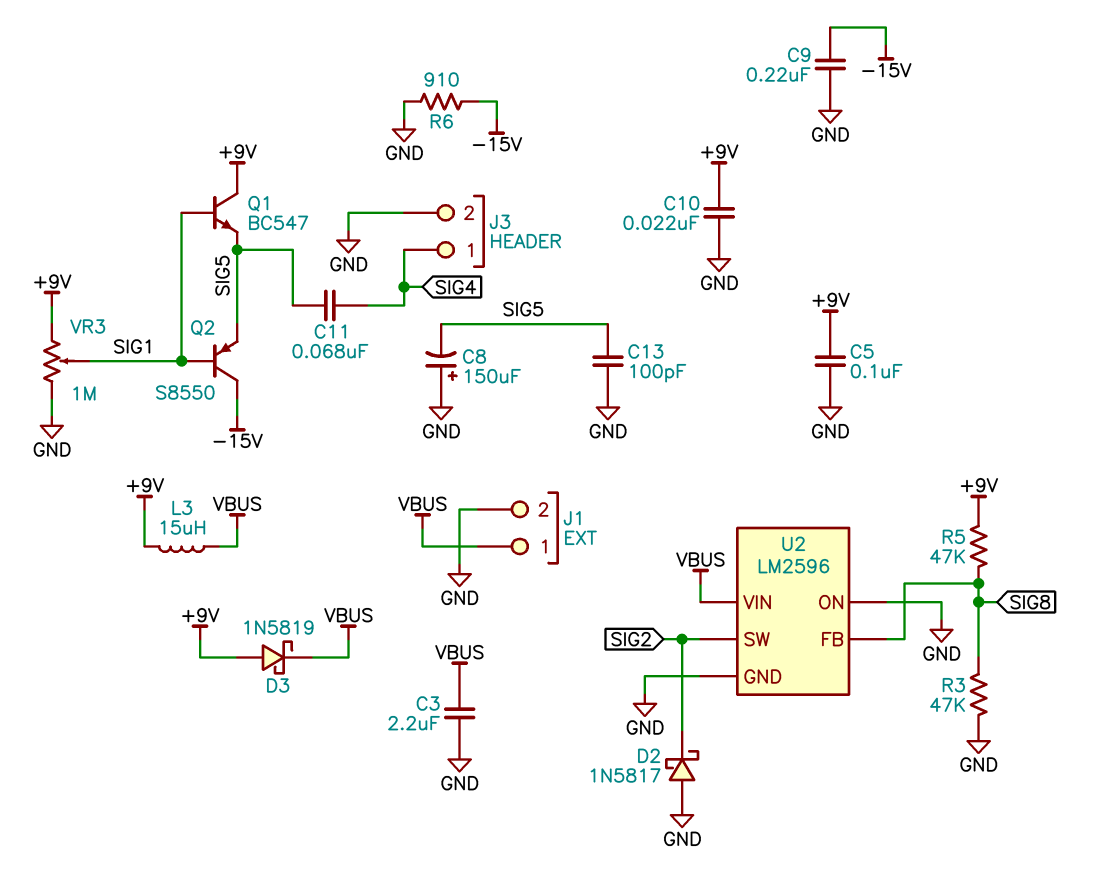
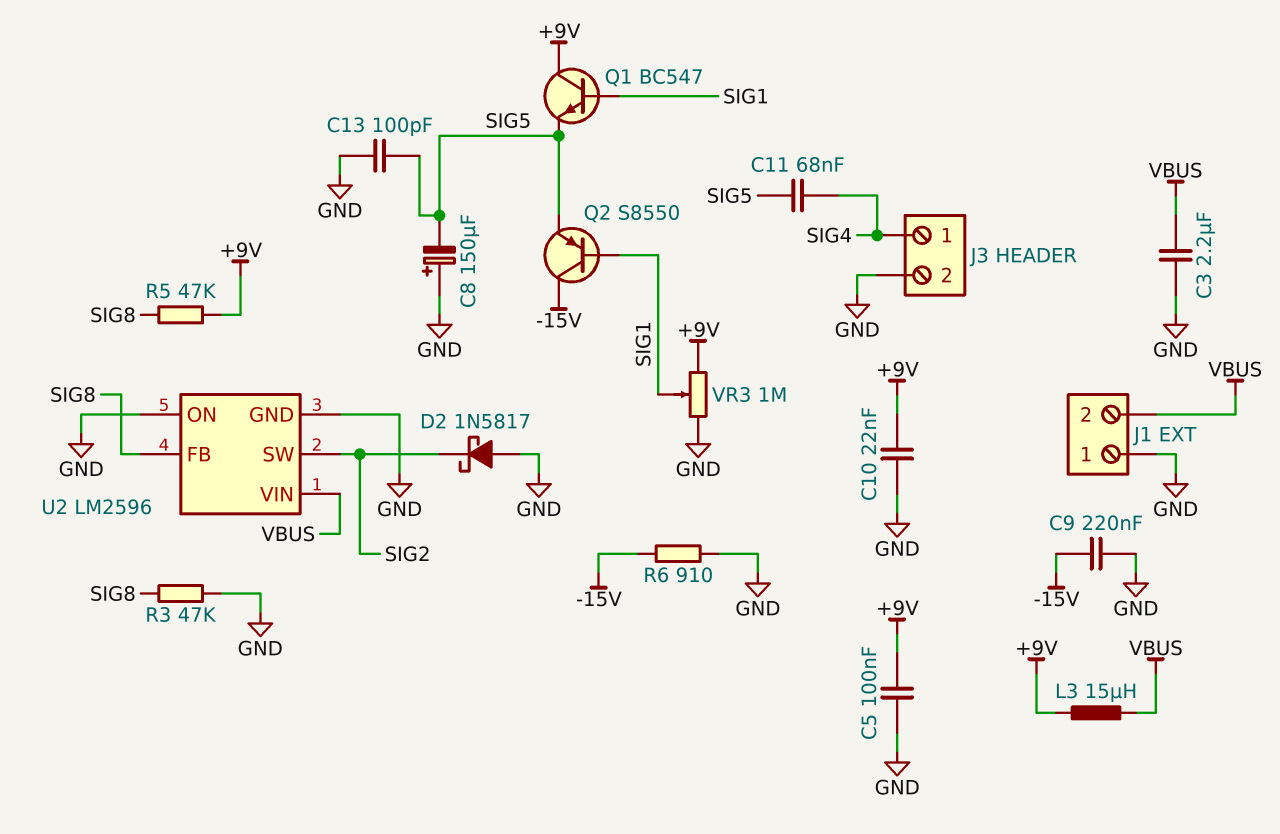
D3: schottky 1N5819 (A +9V, K VBUS) -> none
J1 pin 1: VBUS -> GND
J1 pin 2: GND -> VBUS

